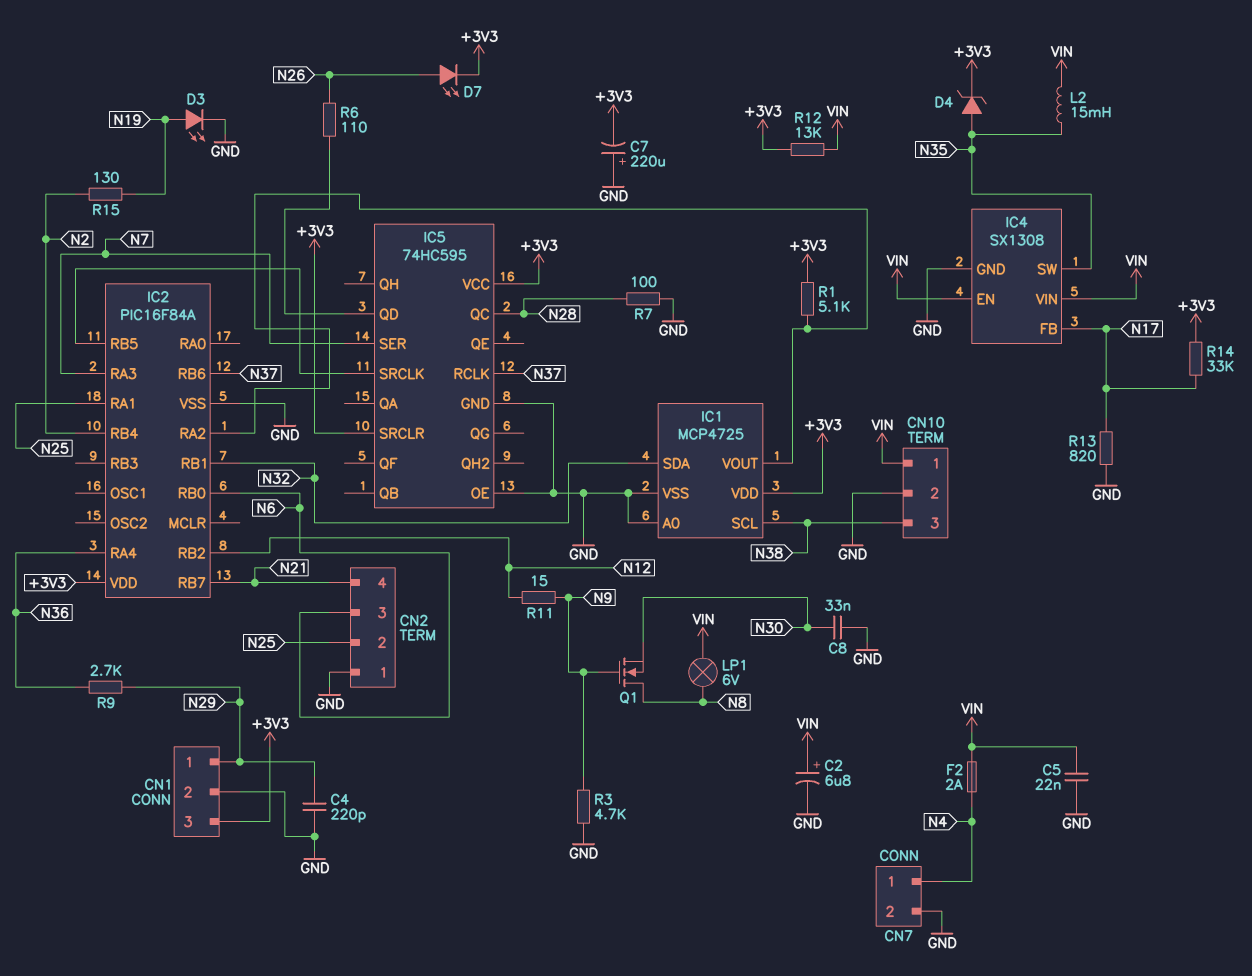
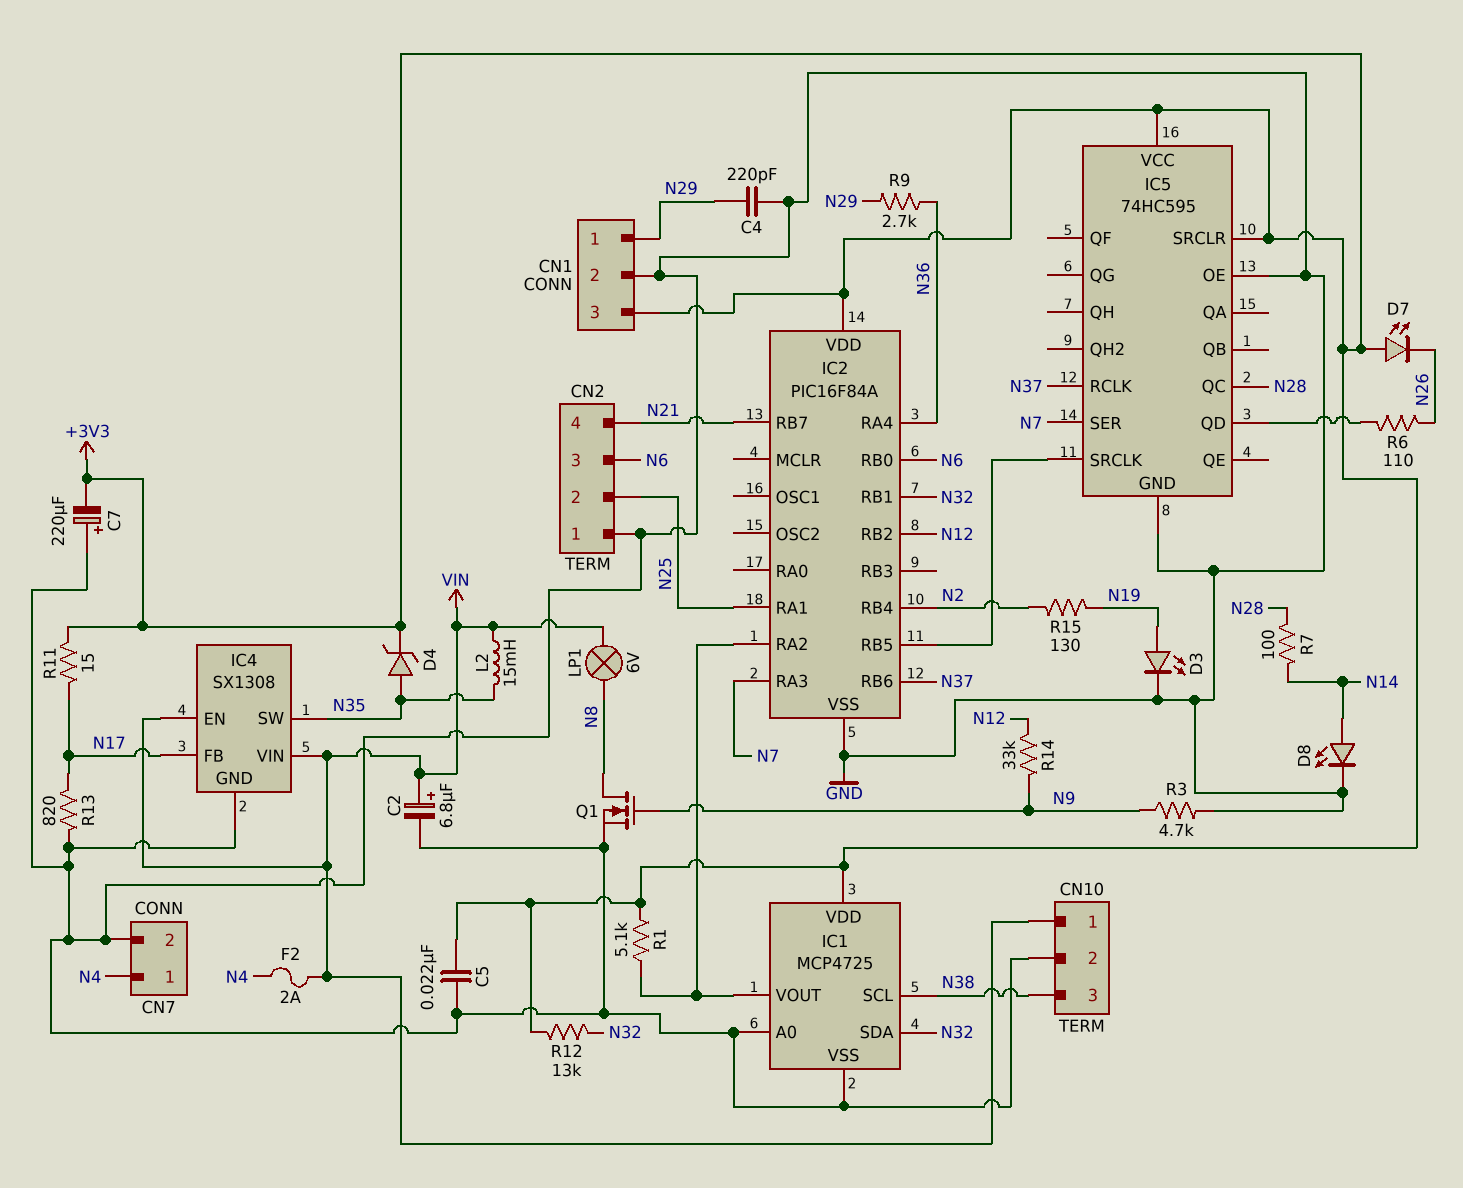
C5: 22nF (GND, VIN) -> 22nF (+3V3, GND)
C8: 33nF (GND, N30) -> none
D7: LED (A N26, K +3V3) -> LED (A +3V3, K N26)
D8: none -> LED (A N14, K GND)
Q1: NMOS (G N9, D N8, S N30) -> NMOS (G N9, D N8, S GND)
R7: 100 (GND, N28) -> 100 (N14, N28)
R11: 15 (N9, N12) -> 15 (+3V3, N17)
R12: 13k (+3V3, VIN) -> 13k (+3V3, N32)
R14: 33k (+3V3, N17) -> 33k (N9, N12)

